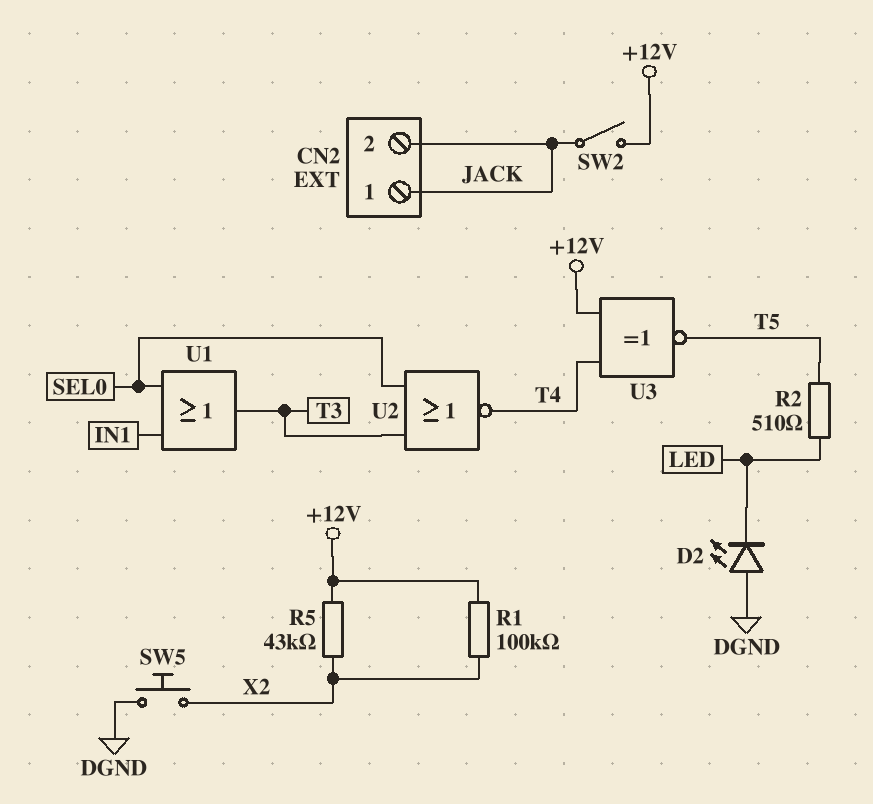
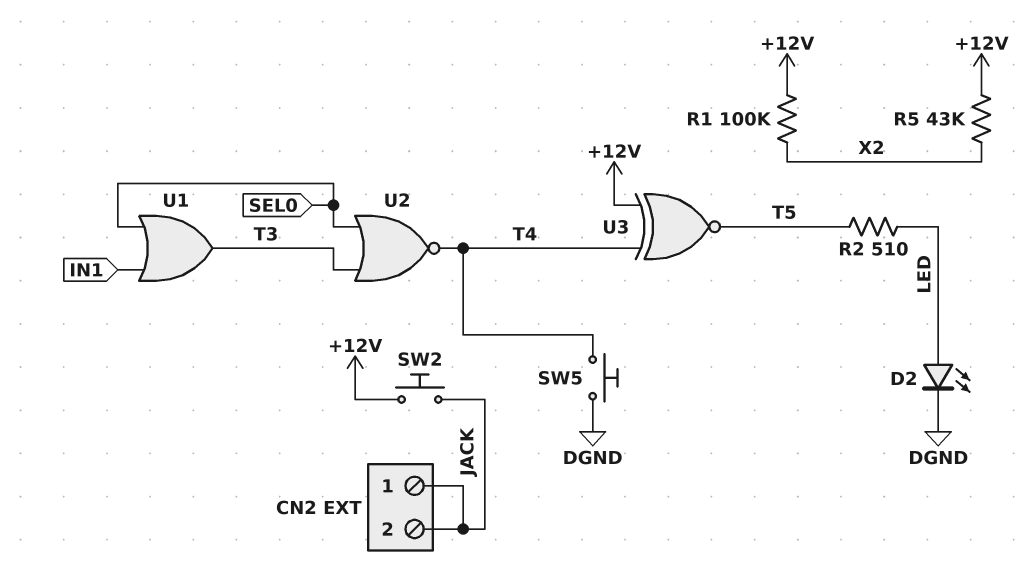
D2: LED (A DGND, K LED) -> LED (A LED, K DGND)
SW2: switch (+12V, JACK) -> button (+12V, JACK)
SW5: button (DGND, X2) -> button (DGND, T4)

